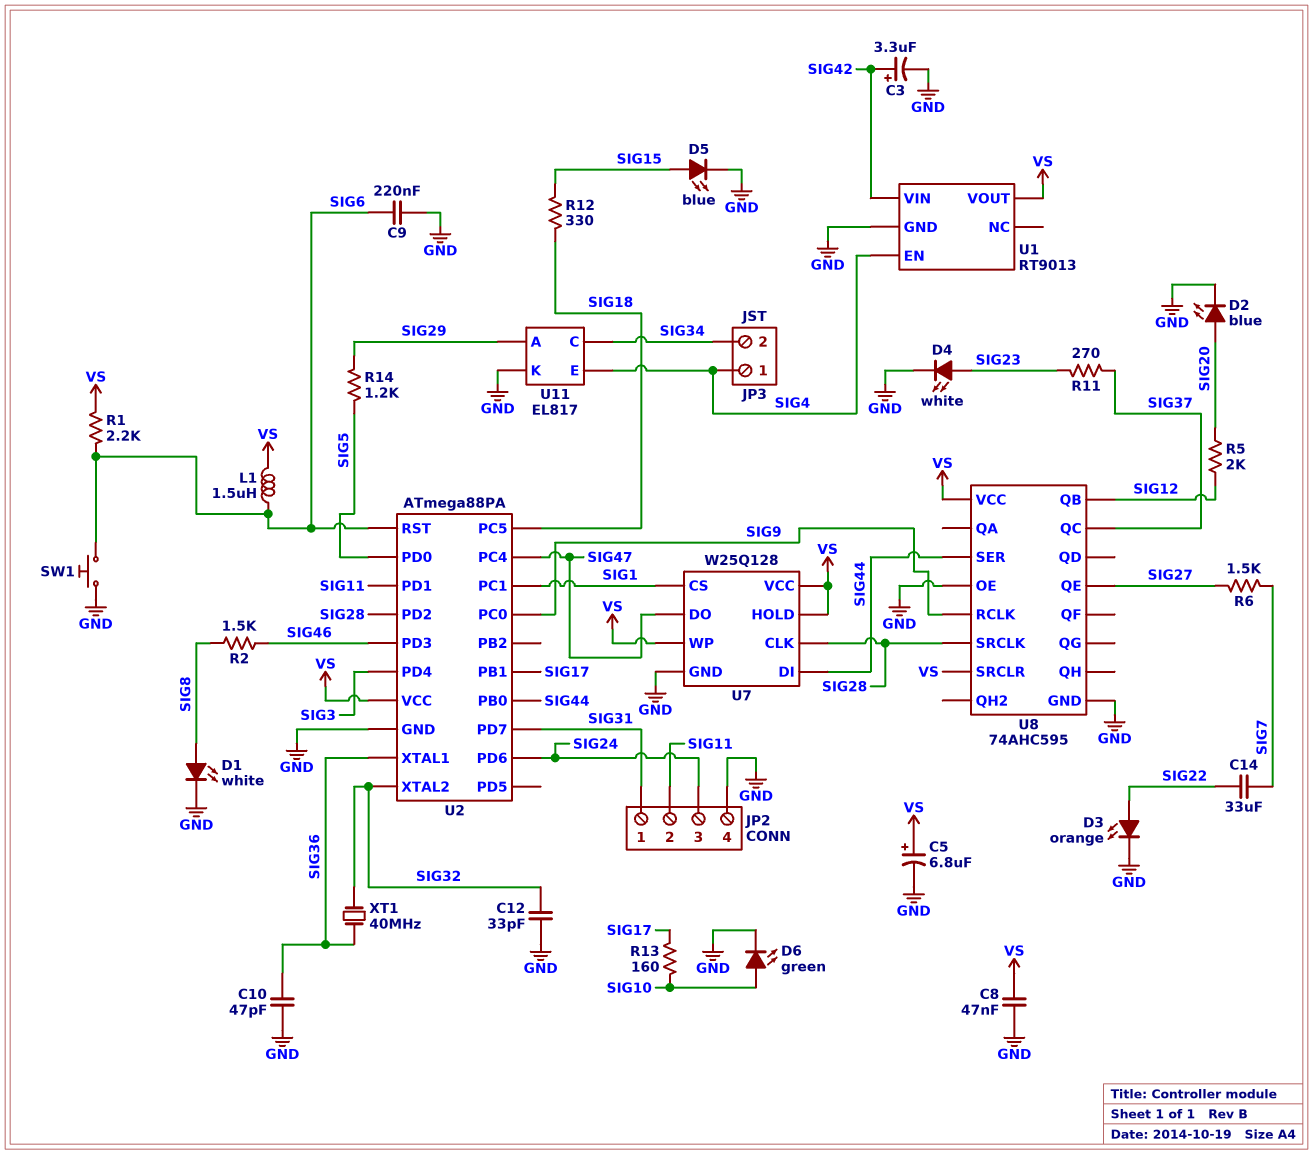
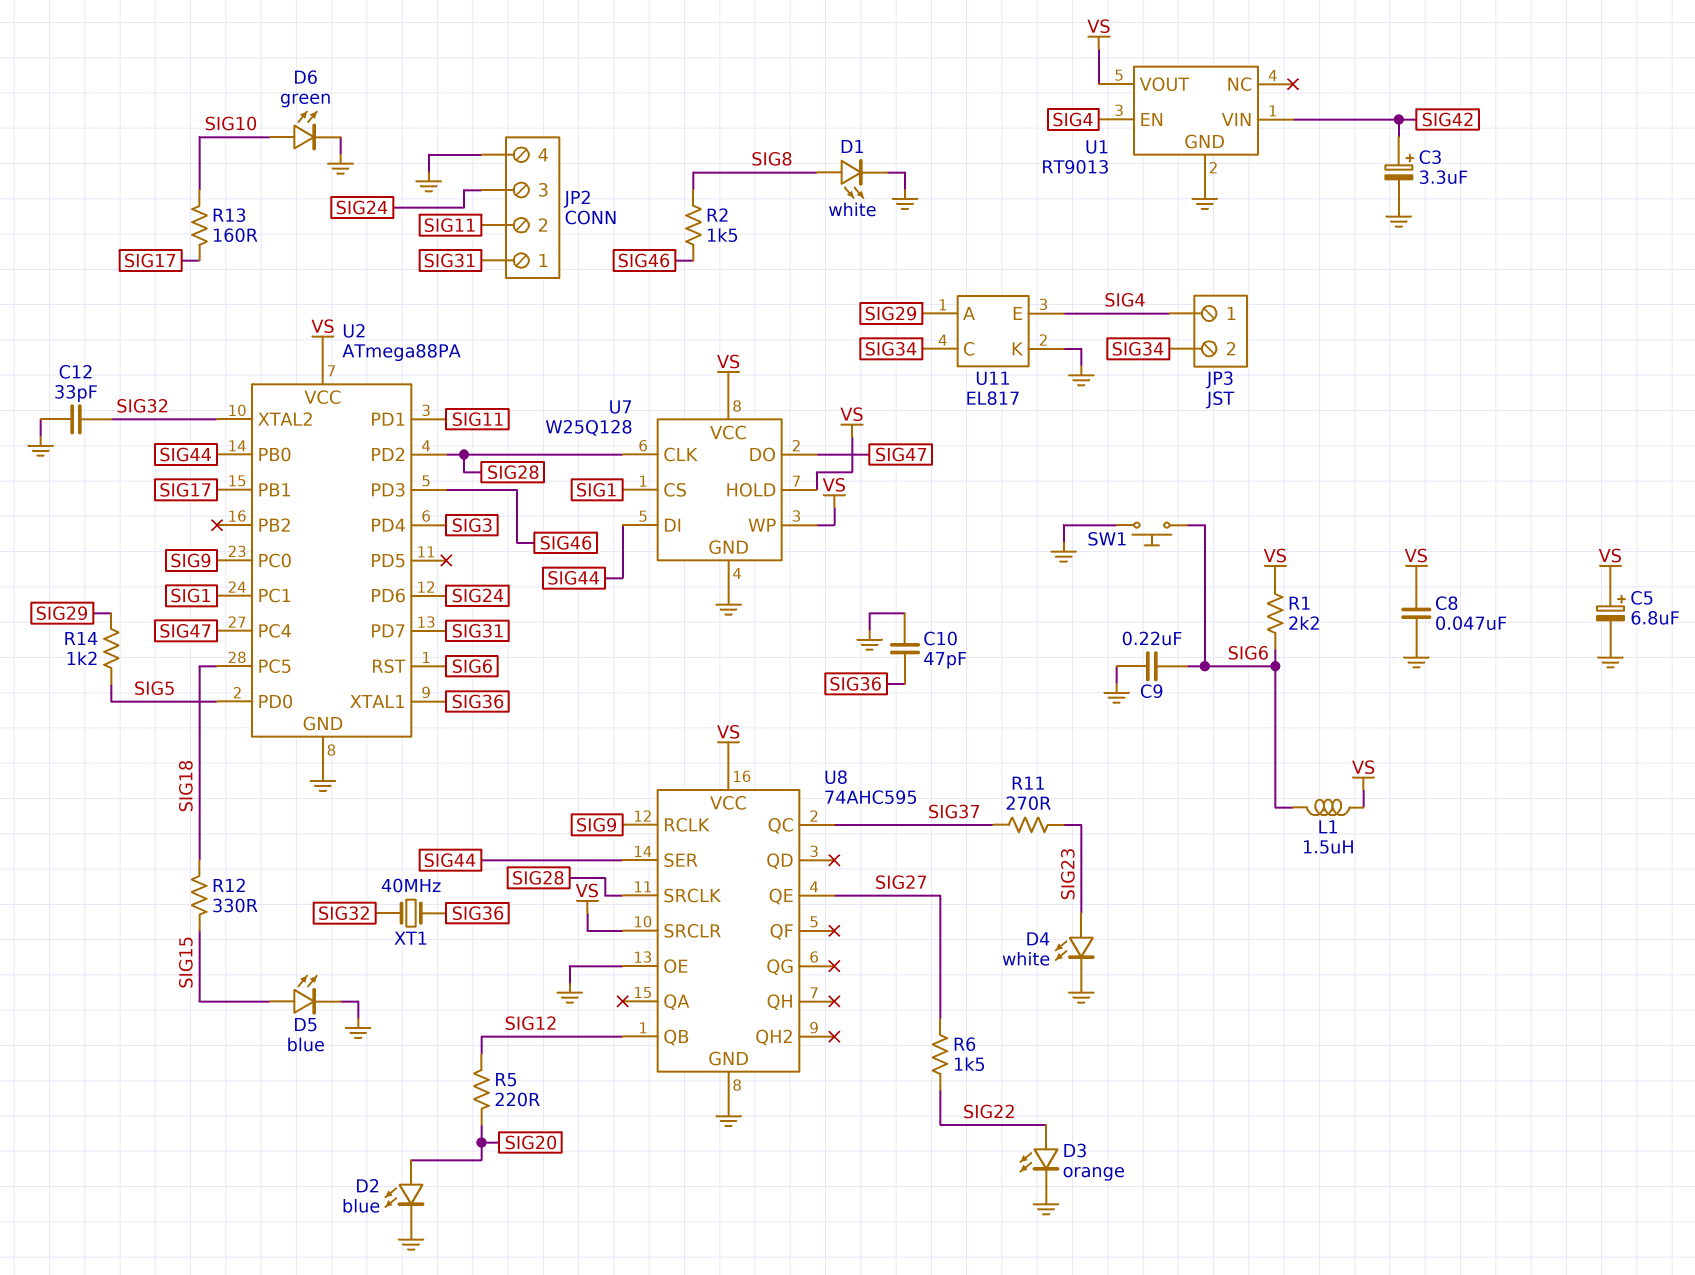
C14: 33uF (SIG7, SIG22) -> none
R5: 2k (SIG12, SIG20) -> 220 (SIG12, SIG20)
R6: 1.5k (SIG7, SIG27) -> 1.5k (SIG22, SIG27)

